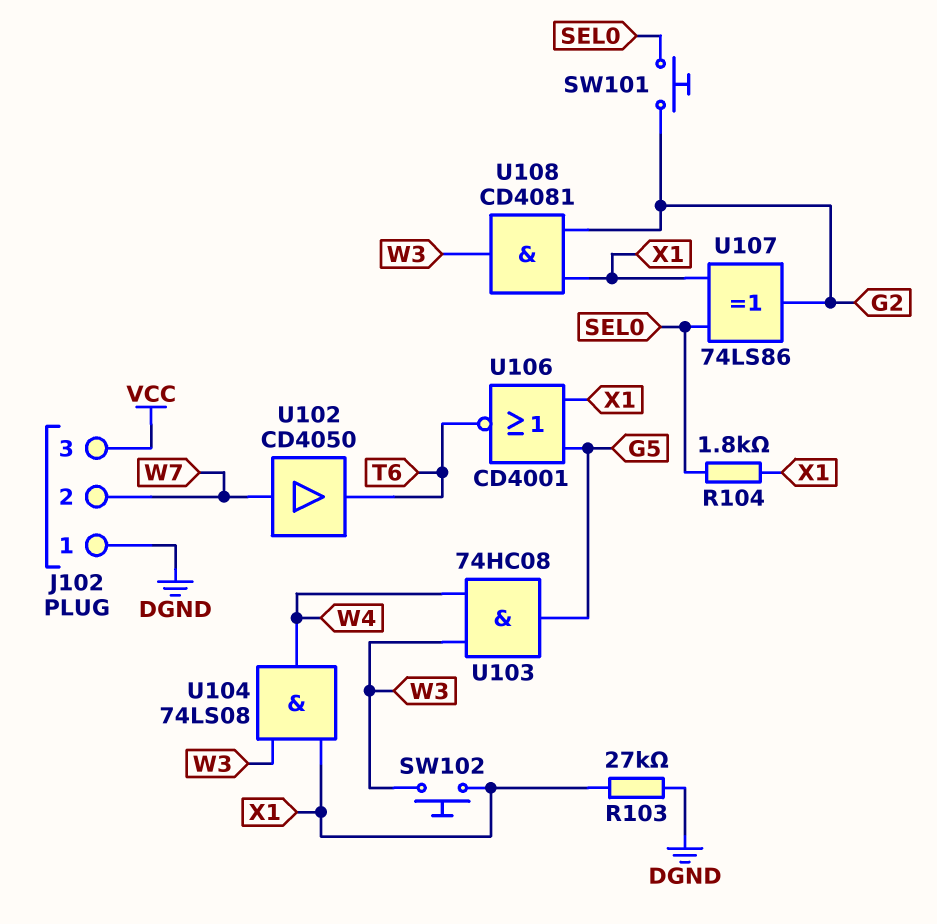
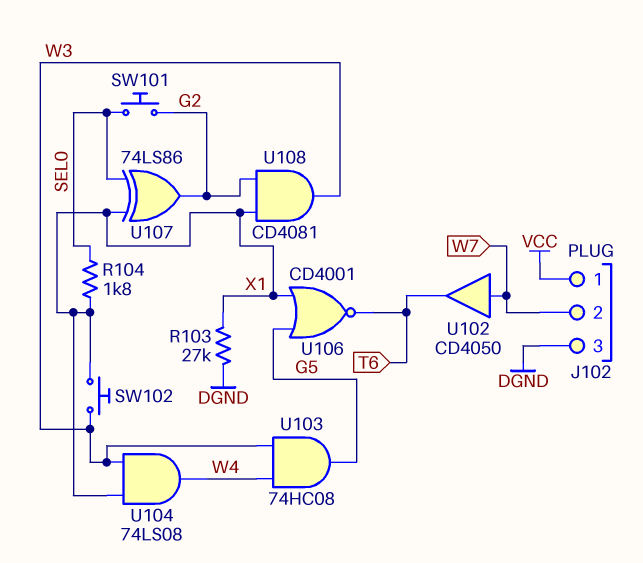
J102 pin 1: DGND -> VCC
J102 pin 3: VCC -> DGND

